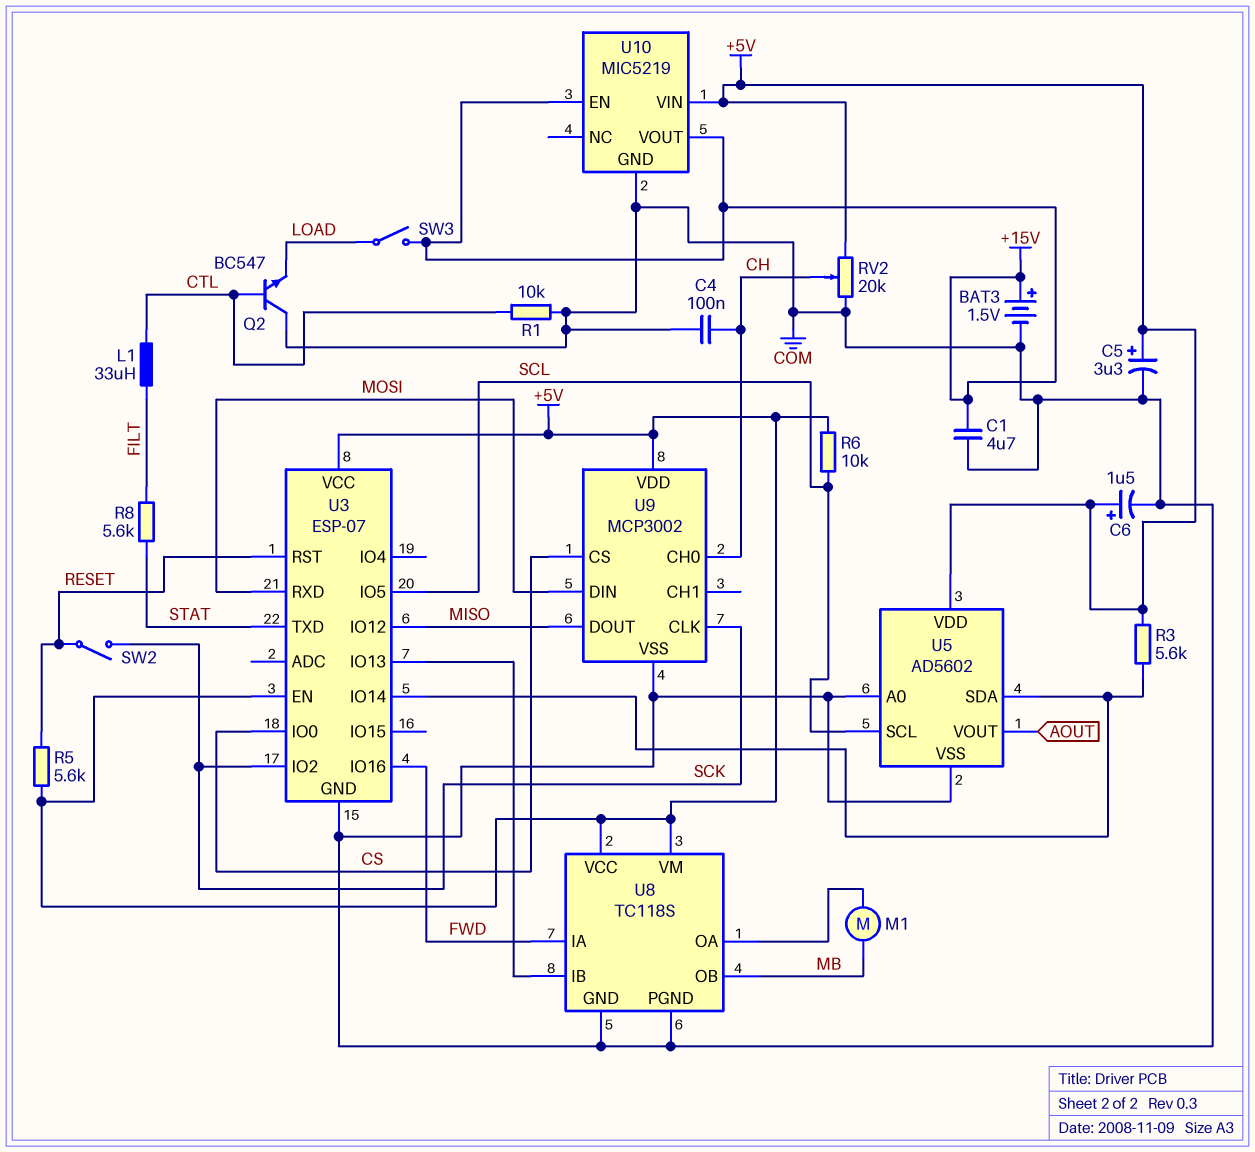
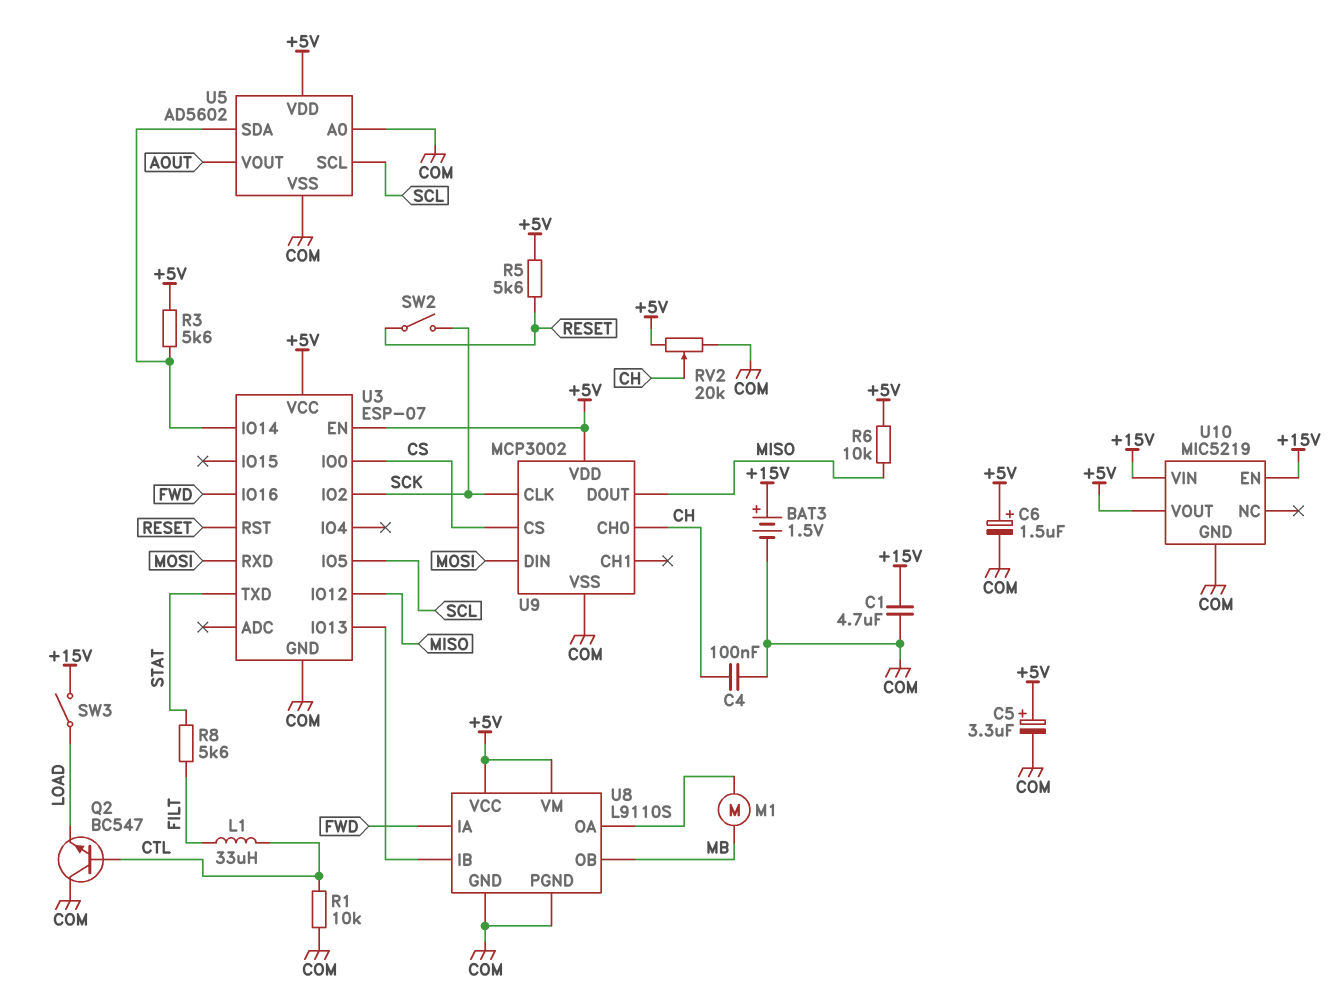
R6: 10k (+5V, SCL) -> 10k (+5V, MISO)
U8: TC118S -> L9110S
U10 pin VIN: +5V -> +15V
U10 pin VOUT: +15V -> +5V

